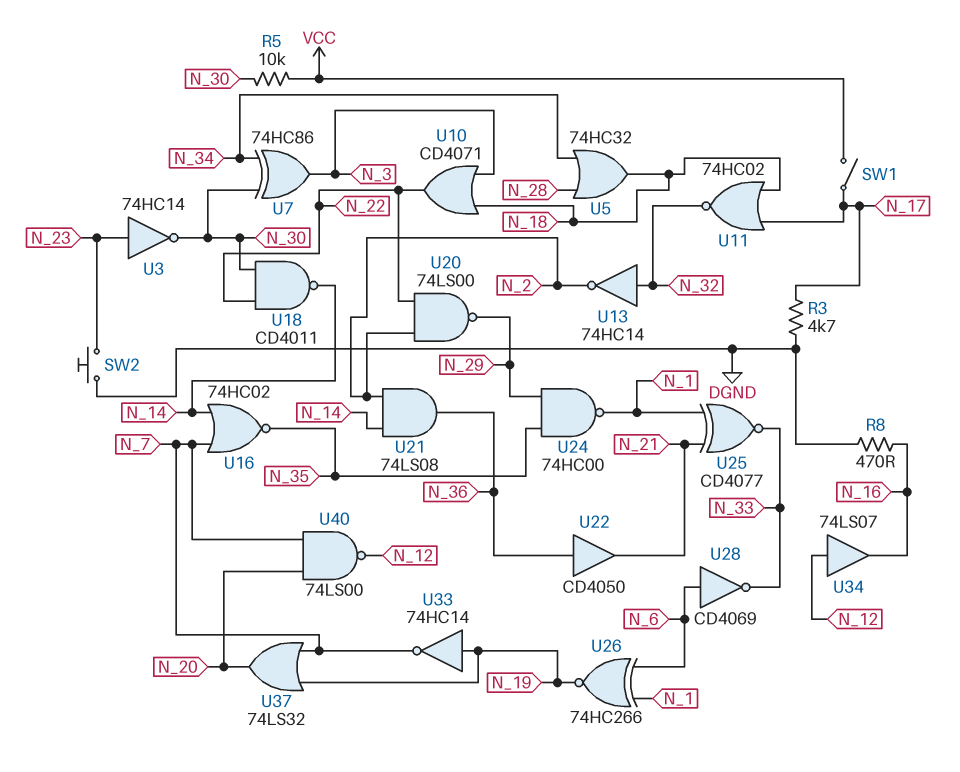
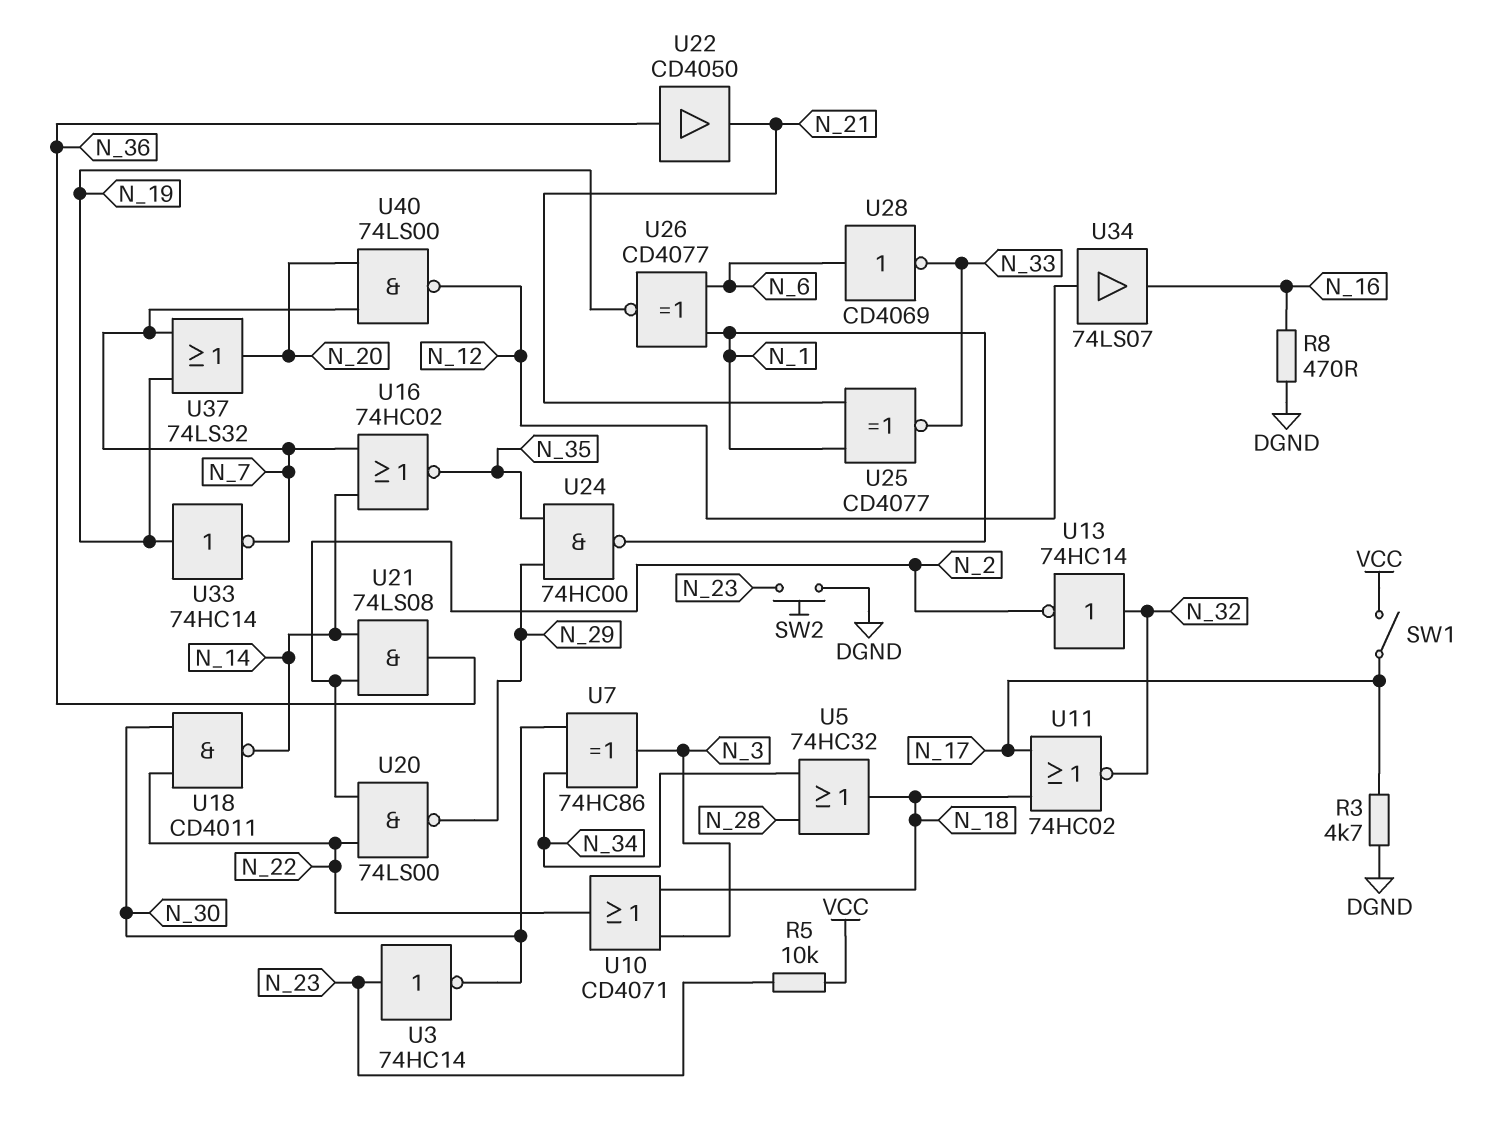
R5: 10k (N_30, VCC) -> 10k (N_23, VCC)
U26: XNOR 74HC266 (in N_1, in N_6, out N_19) -> XNOR CD4077 (in N_1, in N_6, out N_19)

